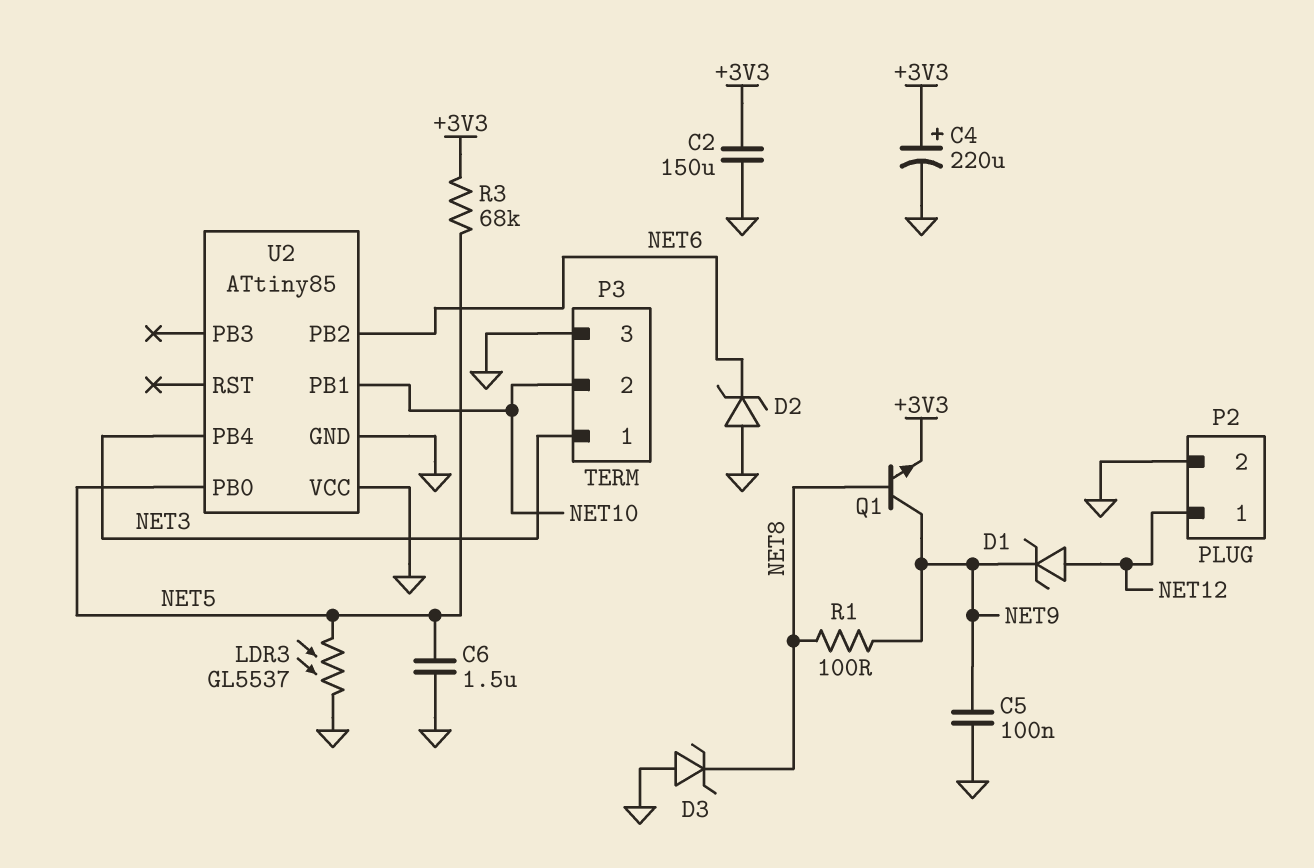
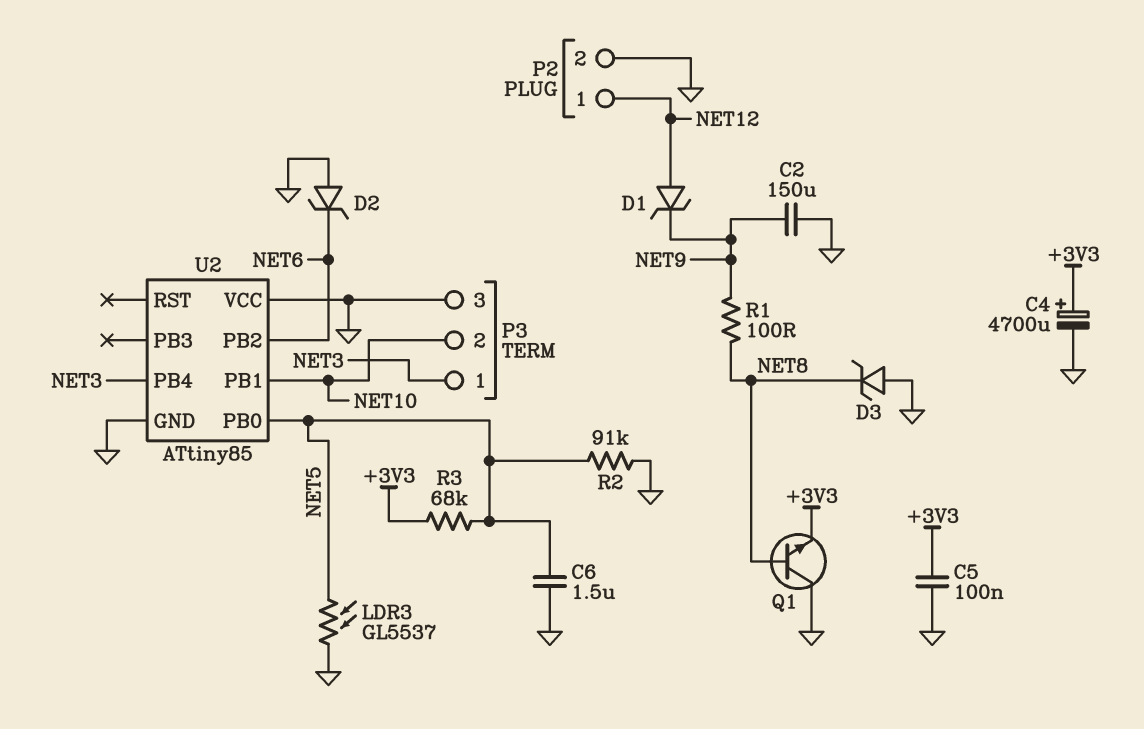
C2: 150uF (+3V3, GND) -> 150uF (GND, NET9)
C4: 220uF (plus +3V3, minus GND) -> 4700uF (plus +3V3, minus GND)
C5: 100nF (GND, NET9) -> 100nF (+3V3, GND)
Q1: NPN (B NET8, C NET9, E +3V3) -> NPN (B NET8, C GND, E +3V3)
R2: none -> 91k (GND, NET5)

